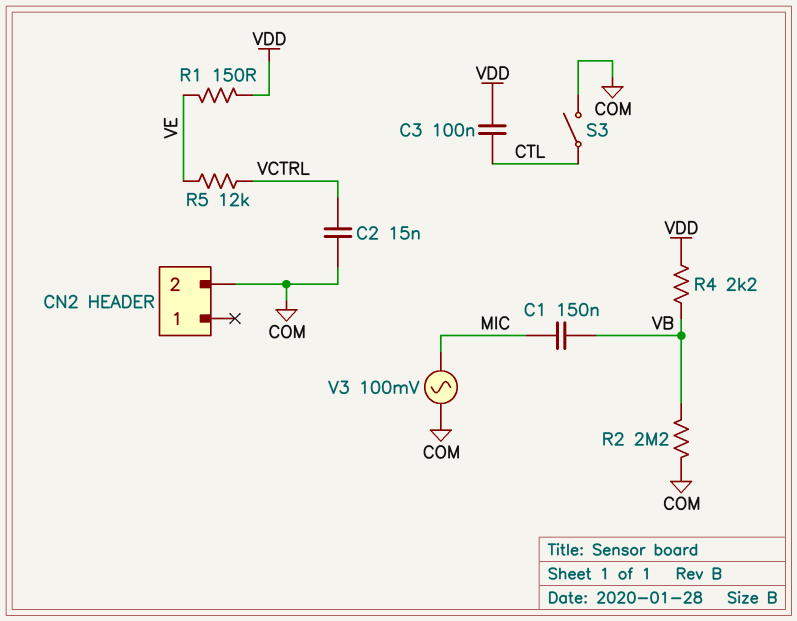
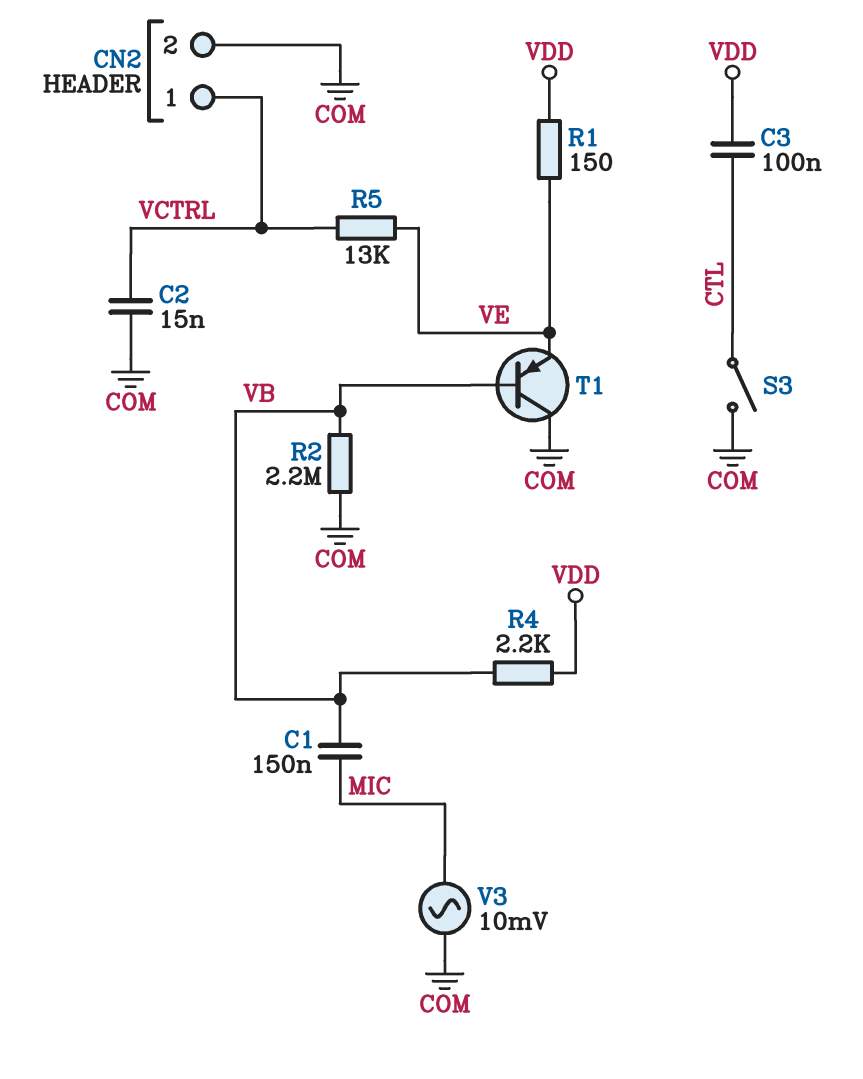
CN2 pin 1: none -> VCTRL
R5: 12k (VCTRL, VE) -> 13k (VCTRL, VE)
T1: none -> PNP (B VB, C COM, E VE)
V3: AC 100mV (COM, MIC) -> AC 10mV (COM, MIC)

